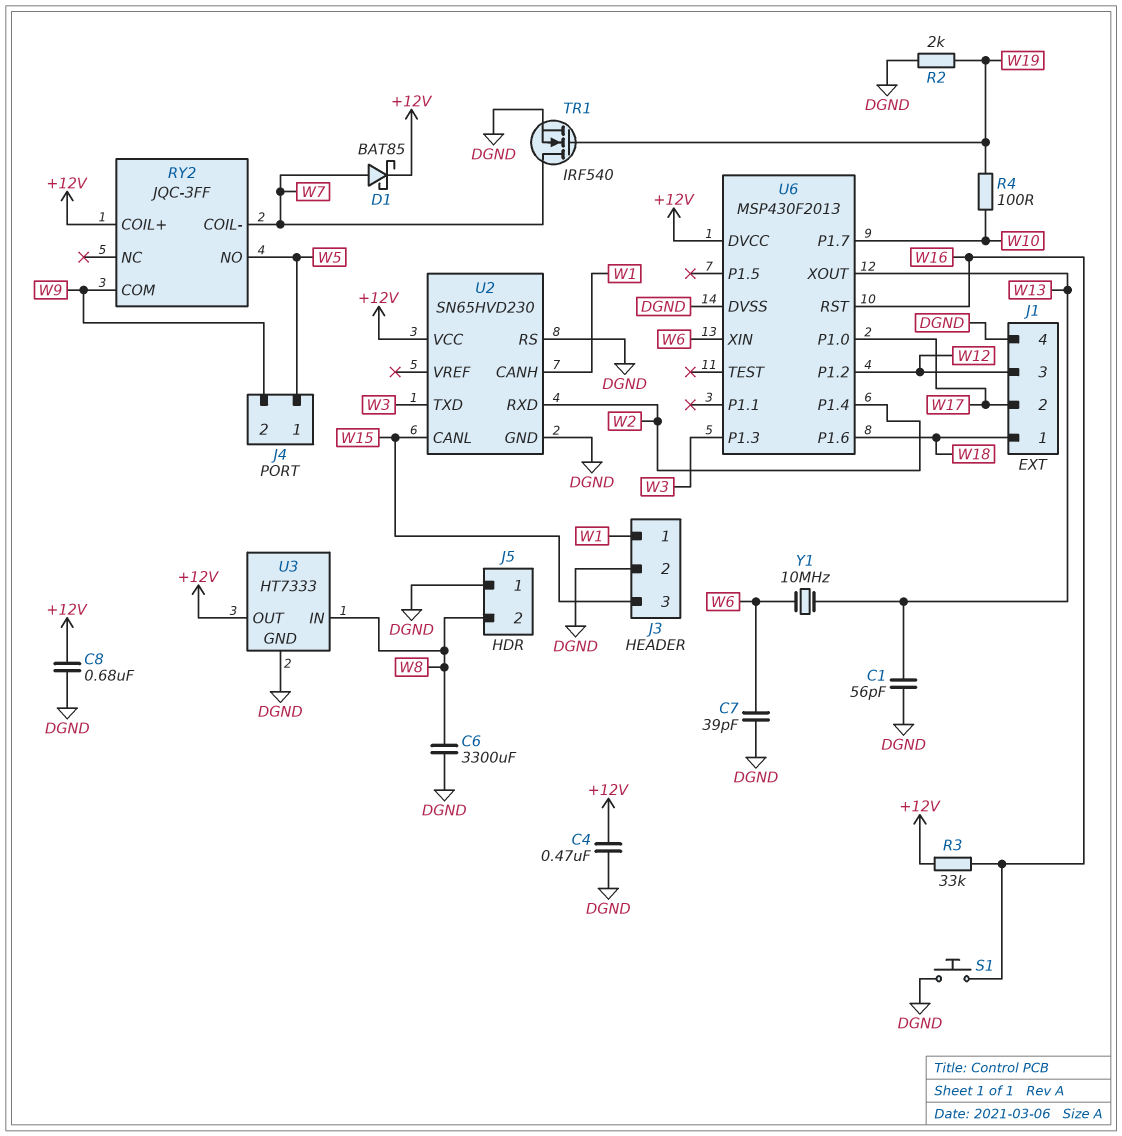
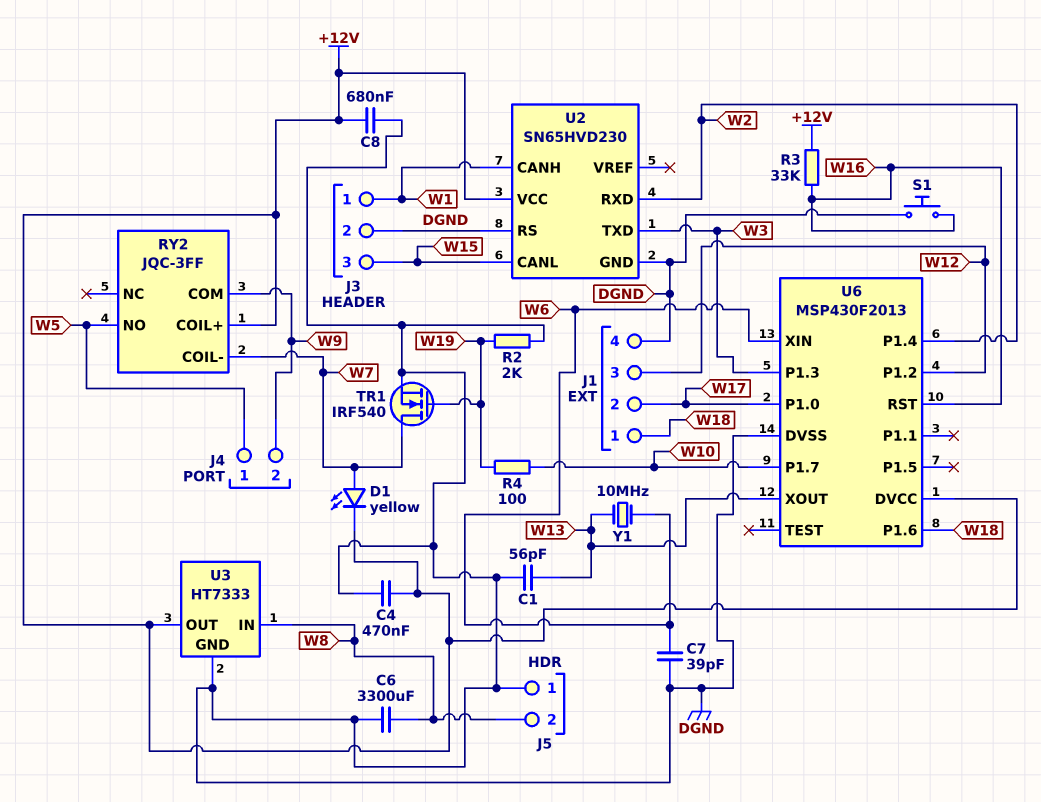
D1: schottky BAT85 (A W7, K +12V) -> LED yellow (A W7, K +12V)

